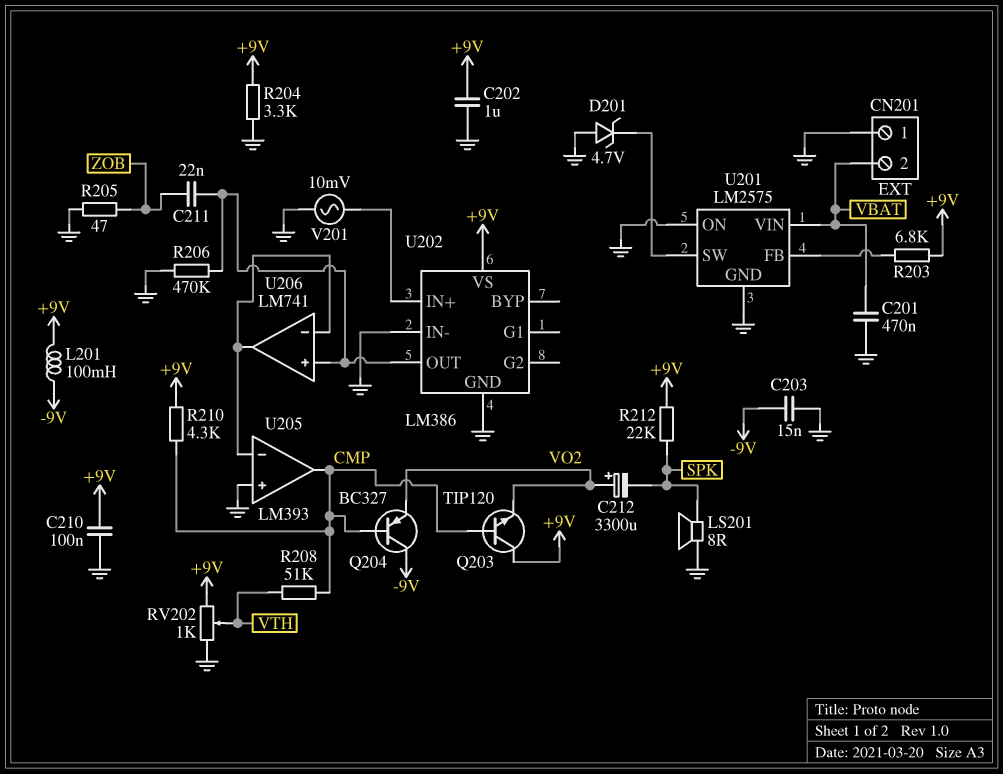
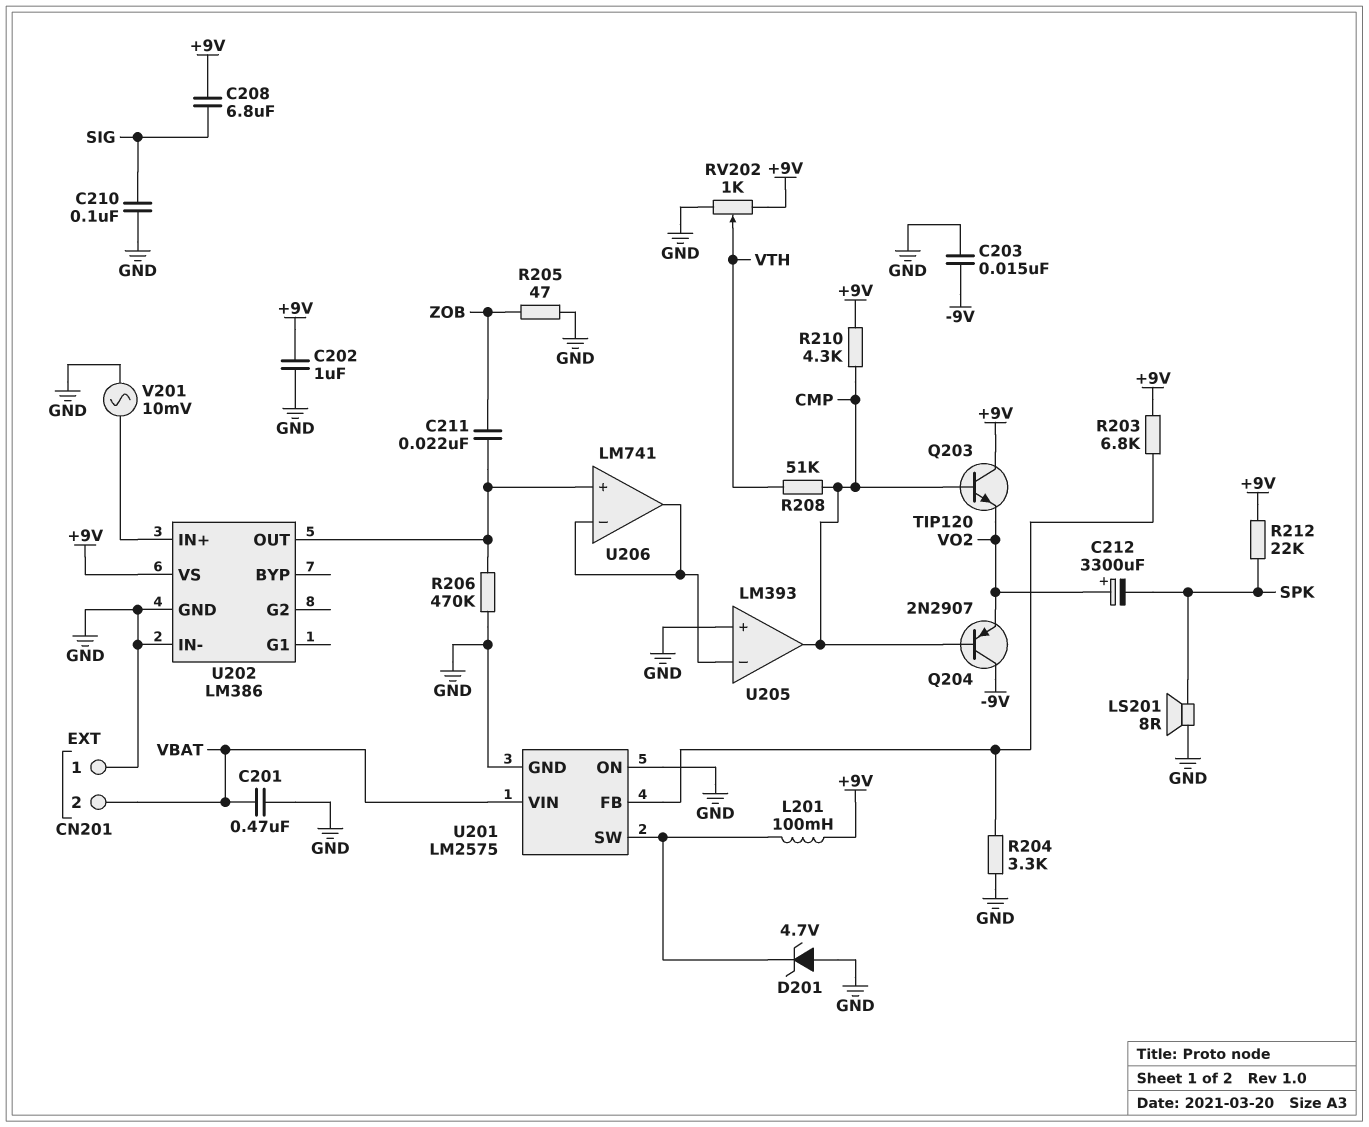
C208: none -> 6.8uF (+9V, SIG)
C210: 100nF (+9V, GND) -> 100nF (GND, SIG)
L201: 100mH (+9V, -9V) -> 100mH (+9V, U201/SW)
Q204: PNP BC327 (B CMP, C -9V, E VO2) -> PNP 2N2907 (B CMP, C -9V, E VO2)
R204: 3.3k (+9V, GND) -> 3.3k (GND, U201/FB)

